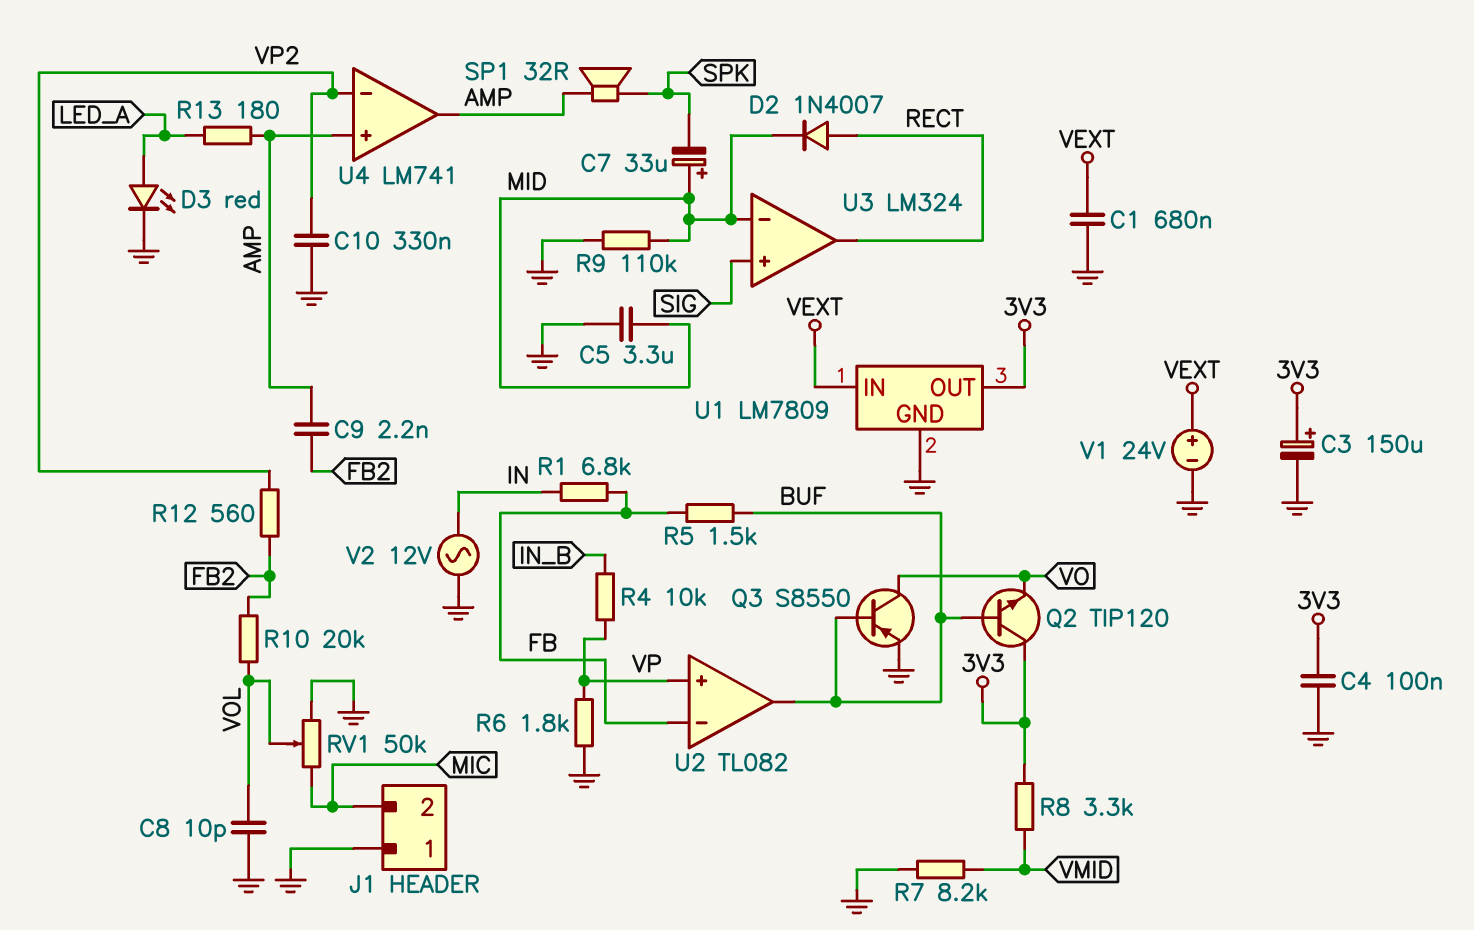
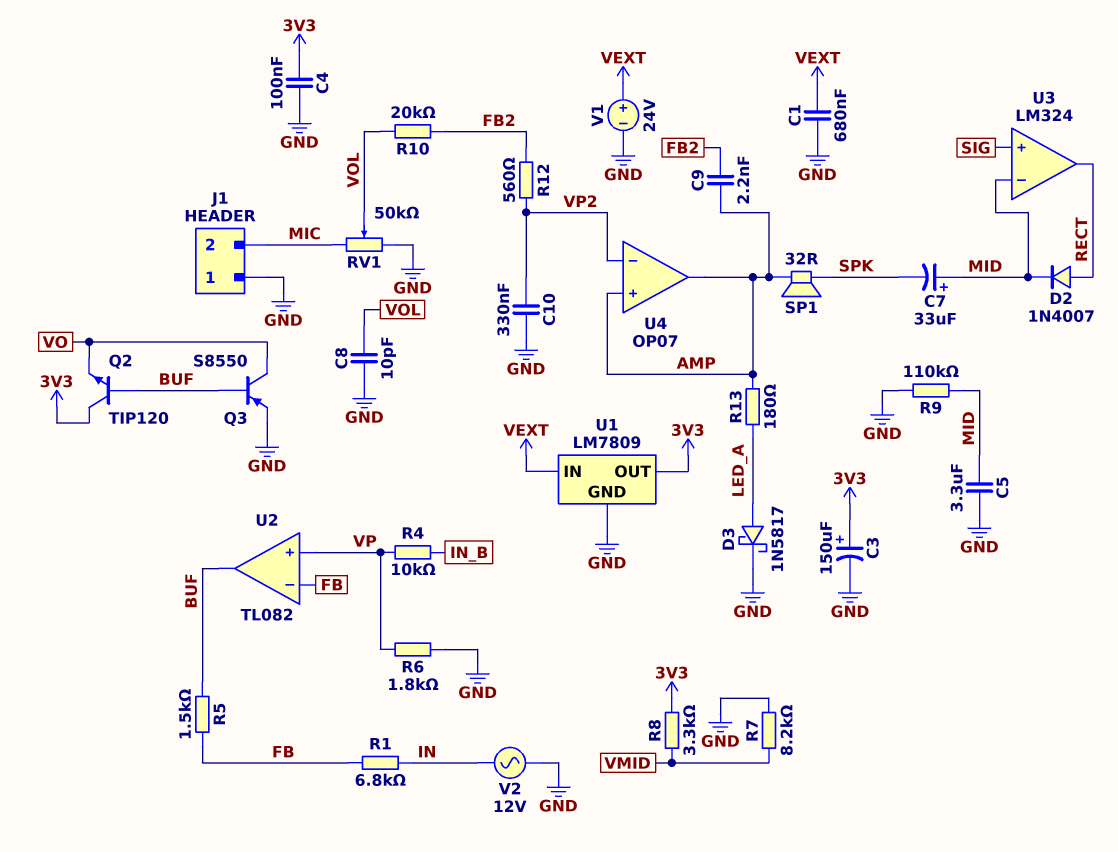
D3: LED red (A LED_A, K GND) -> schottky 1N5817 (A LED_A, K GND)
U4: LM741 -> OP07

